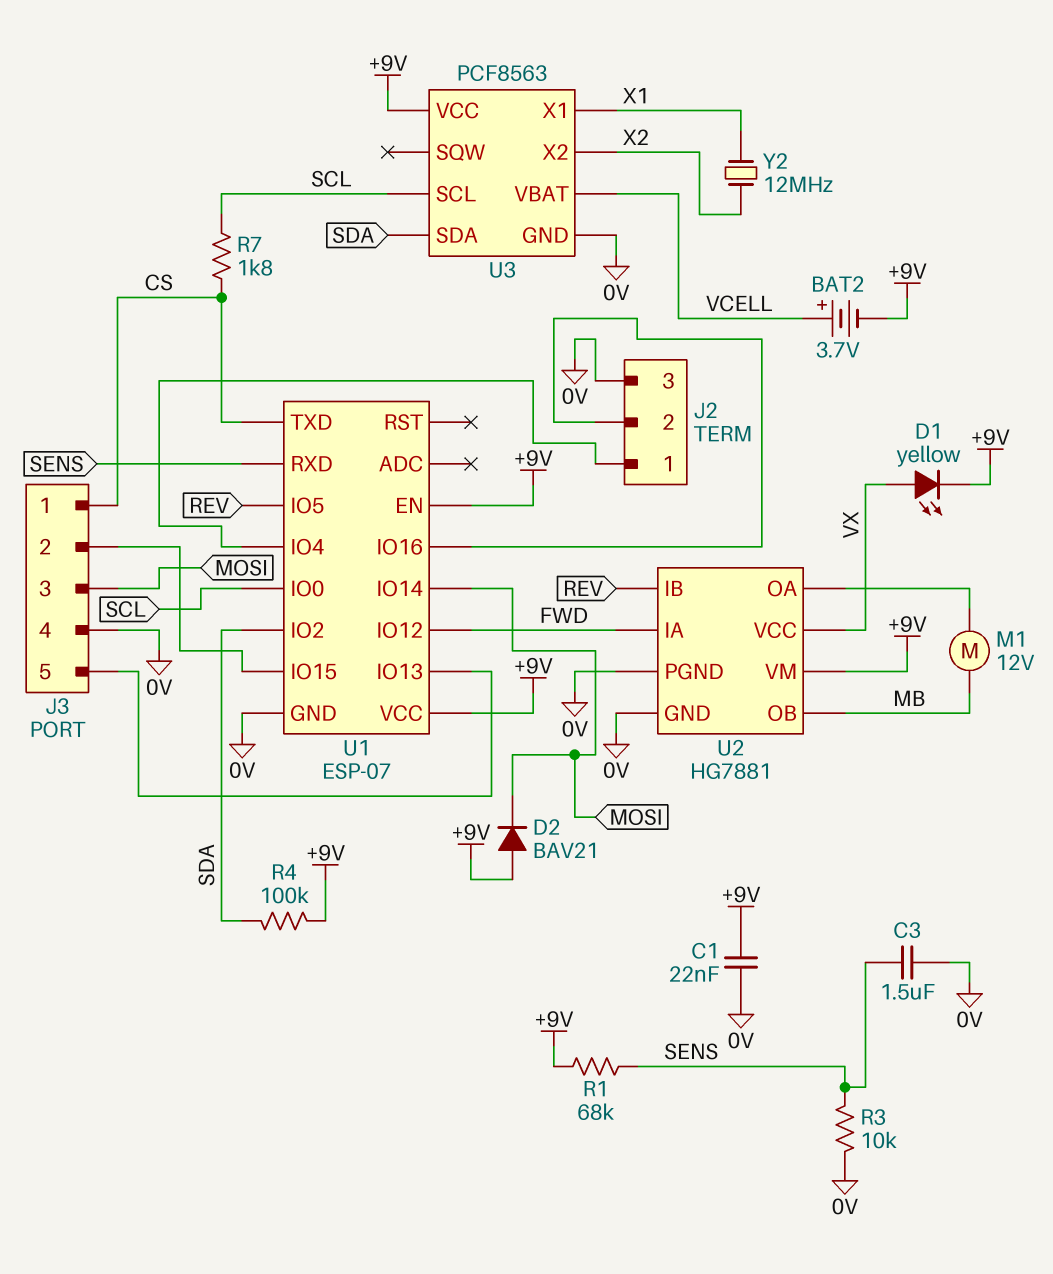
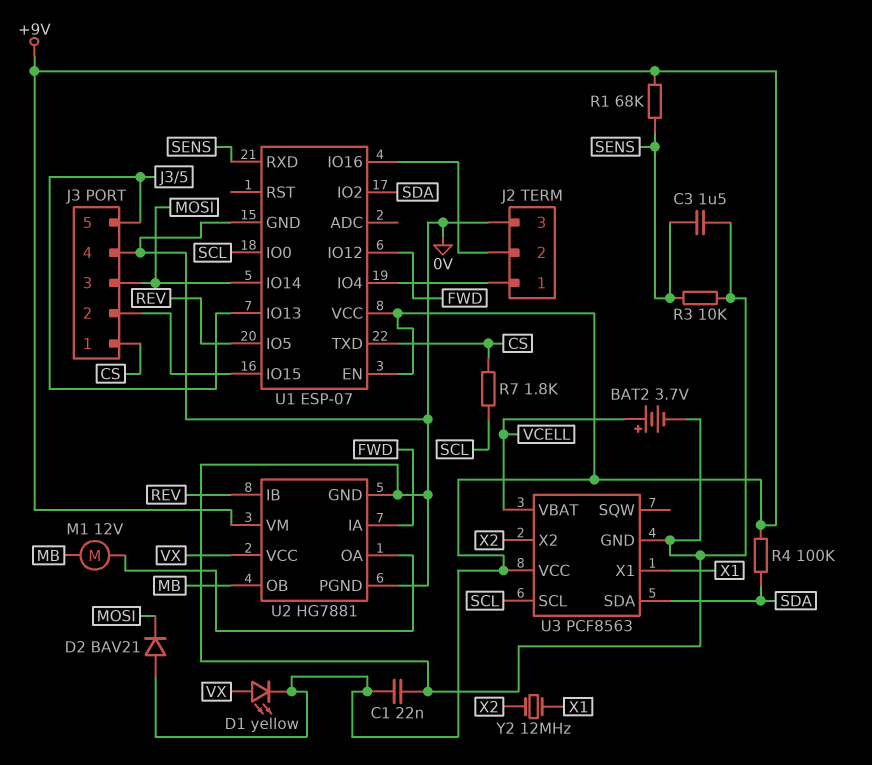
BAT2: 3.7V (plus VCELL, minus +9V) -> 3.7V (plus VCELL, minus 0V)

